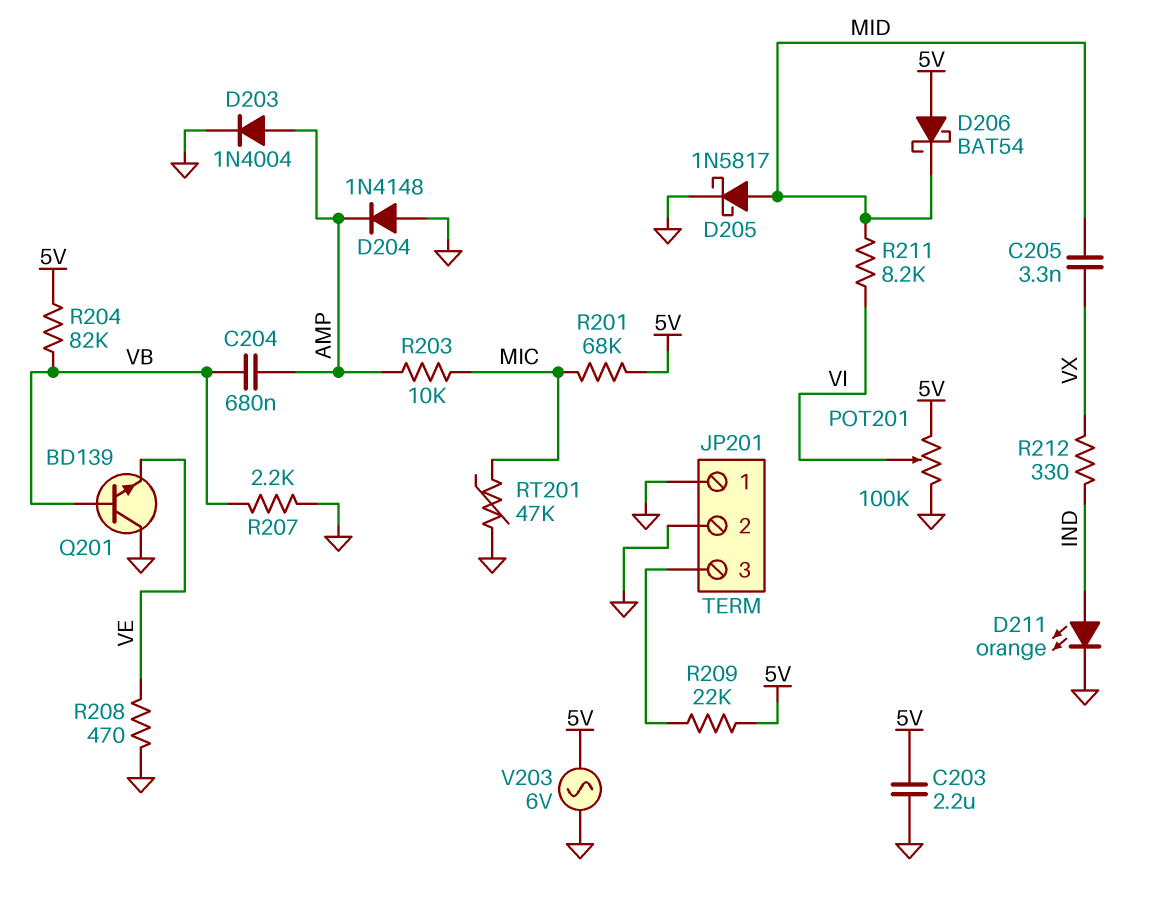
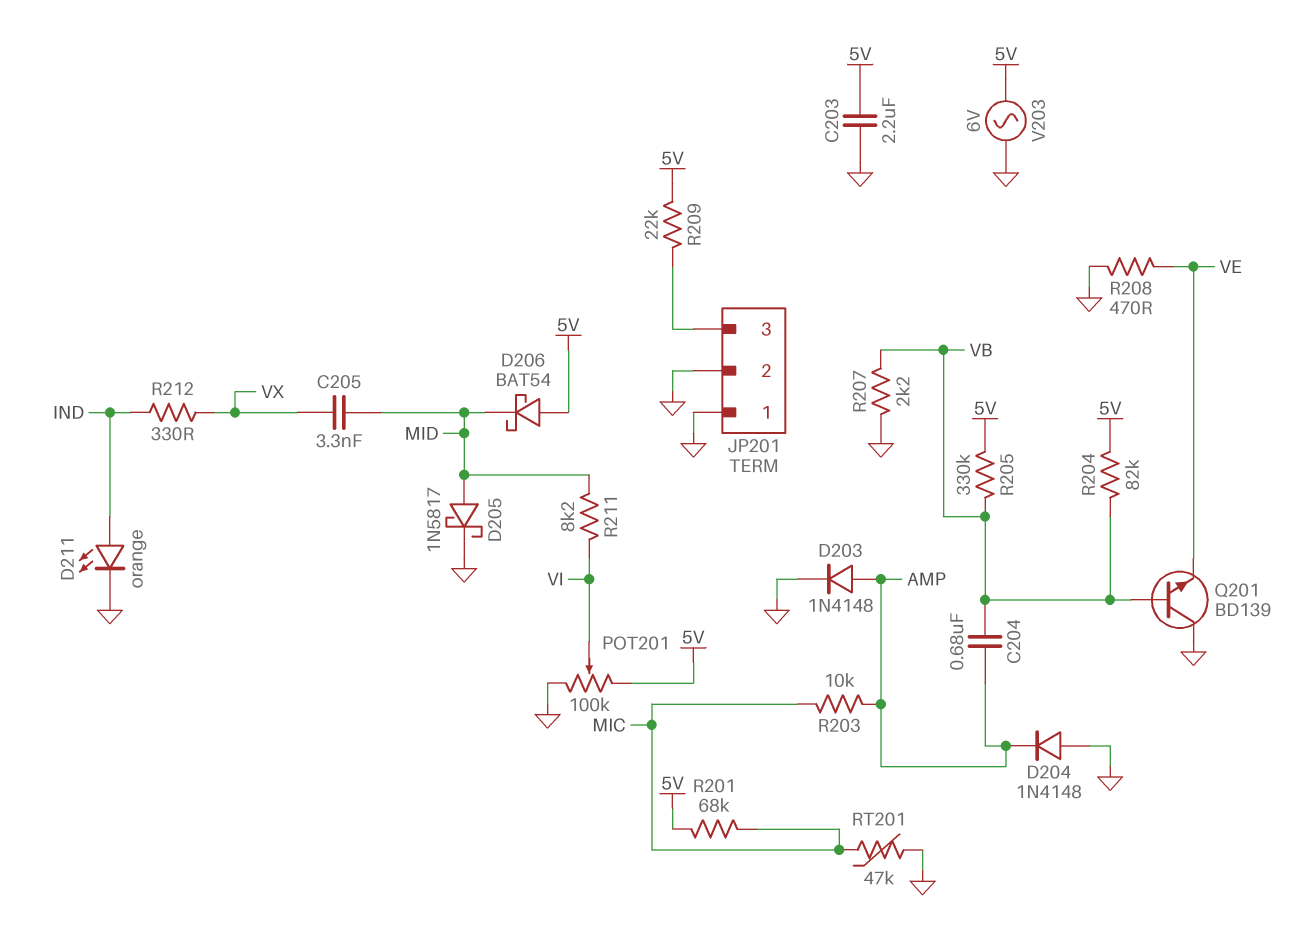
D203: diode 1N4004 (A AMP, K GND) -> diode 1N4148 (A AMP, K GND)
R205: none -> 330k (5V, VB)

